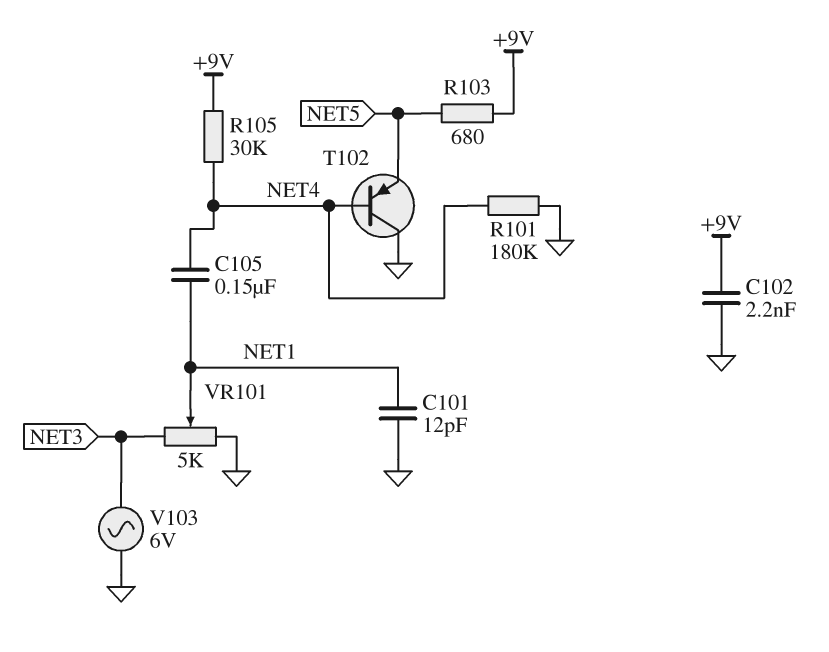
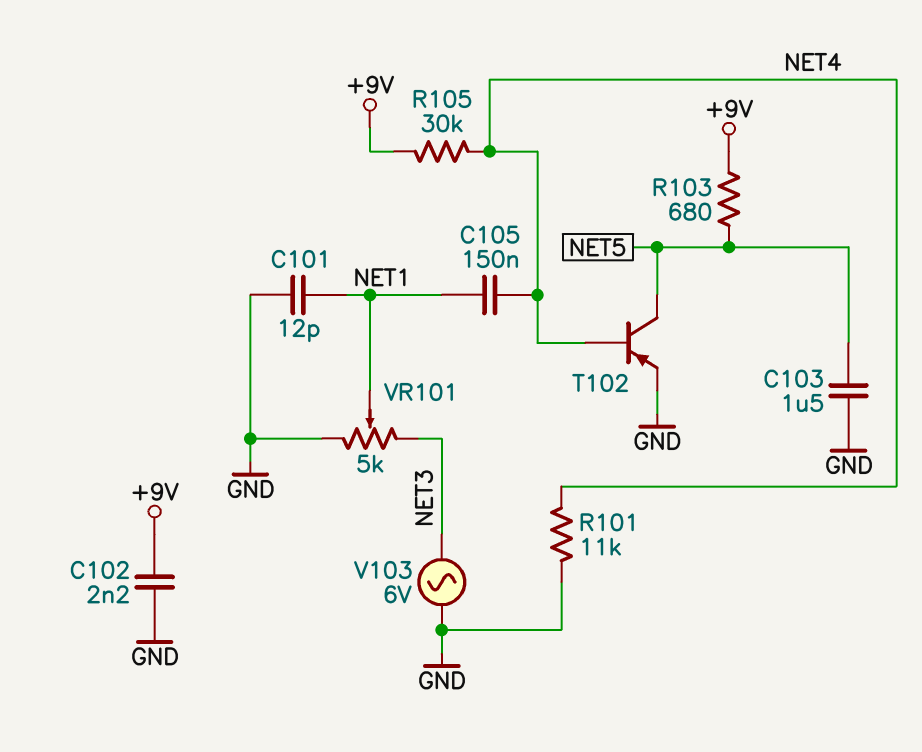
C103: none -> 1.5uF (GND, NET5)
R101: 180k (GND, NET4) -> 11k (GND, NET4)
T102: PNP (B NET4, C GND, E NET5) -> PNP (B NET4, C NET5, E GND)

